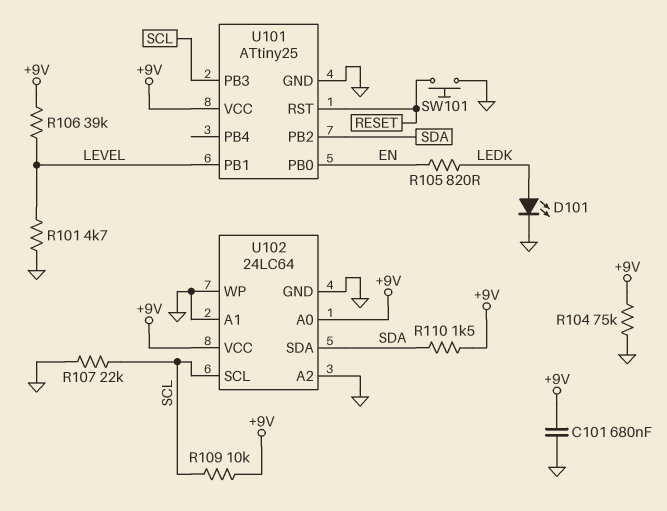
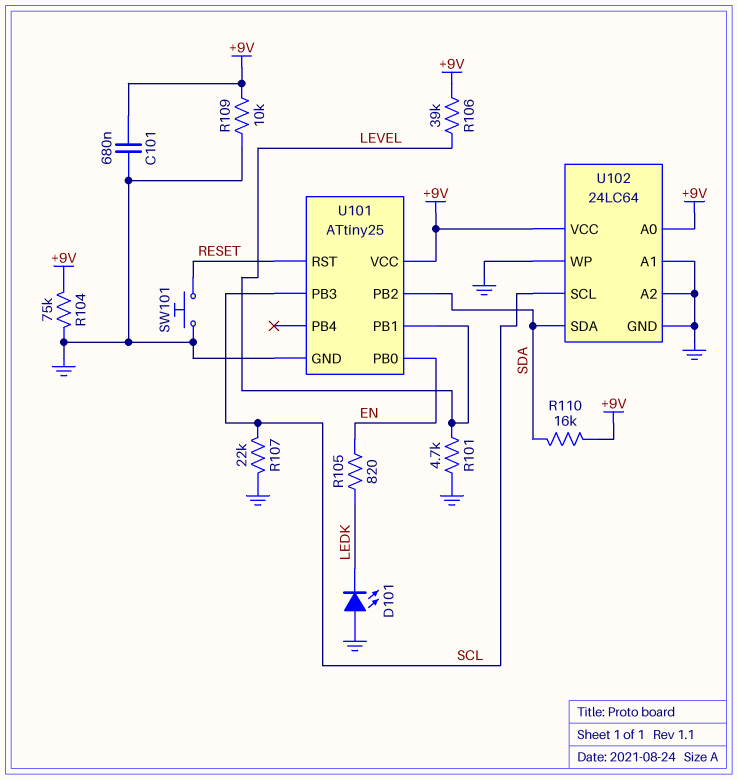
D101: LED (A LEDK, K GND) -> LED (A GND, K LEDK)
R109: 10k (+9V, SCL) -> 10k (+9V, GND)
R110: 1.5k (+9V, SDA) -> 16k (+9V, SDA)

